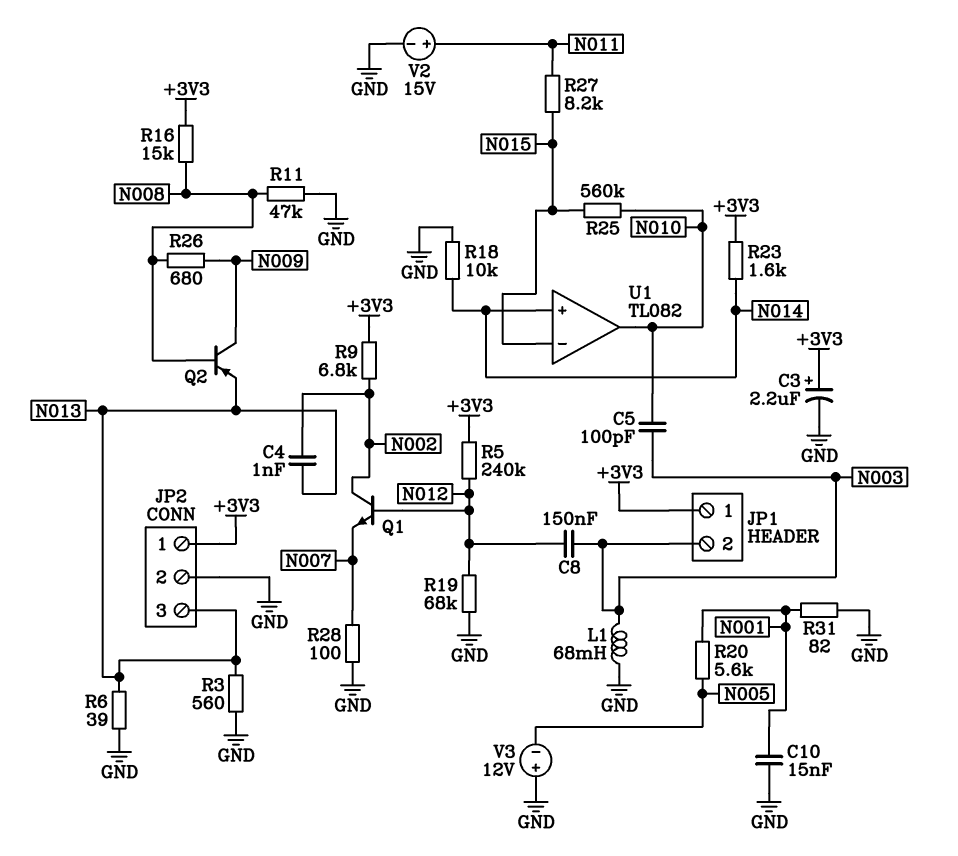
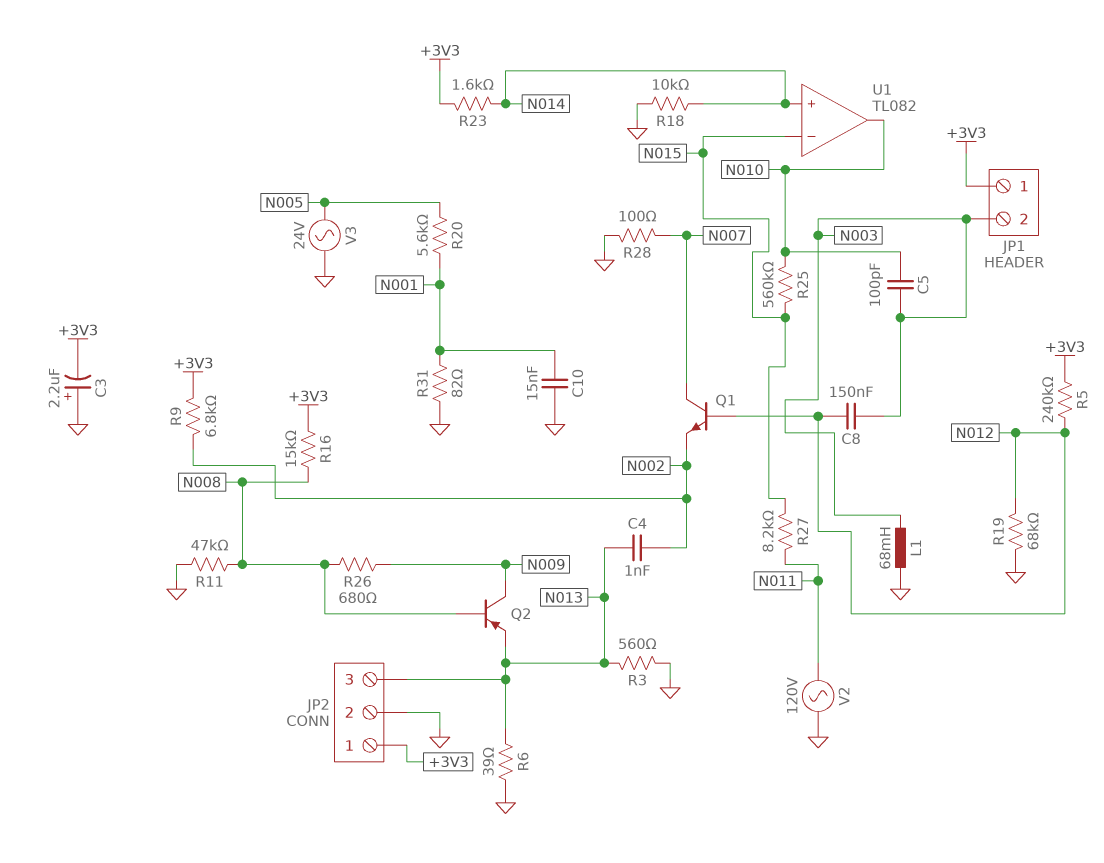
C3: 2.2uF (plus +3V3, minus GND) -> 2.2uF (plus GND, minus +3V3)
Q1: NPN (B N012, C N002, E N007) -> NPN (B N012, C N007, E N002)
V2: 15V (plus N011, minus GND) -> AC 120V (GND, N011)
V3: 12V (plus GND, minus N005) -> AC 24V (GND, N005)

